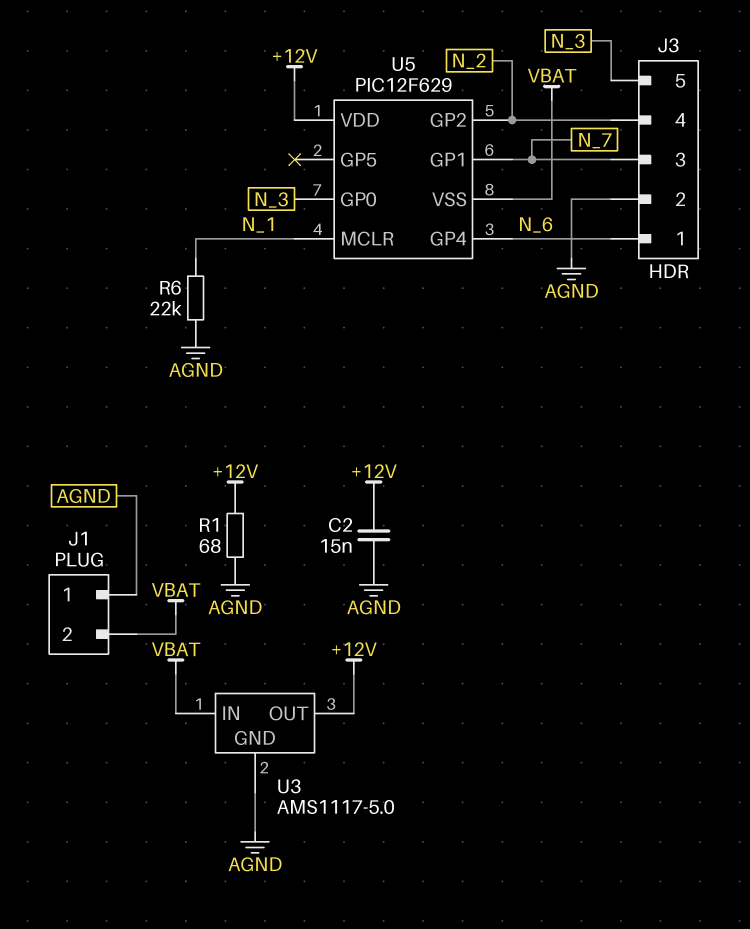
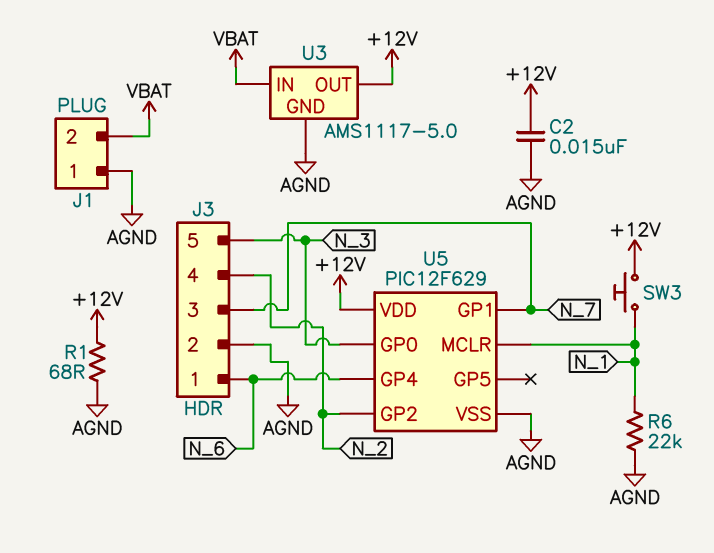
SW3: none -> button (+12V, N_1)
U5 pin VSS: VBAT -> AGND

